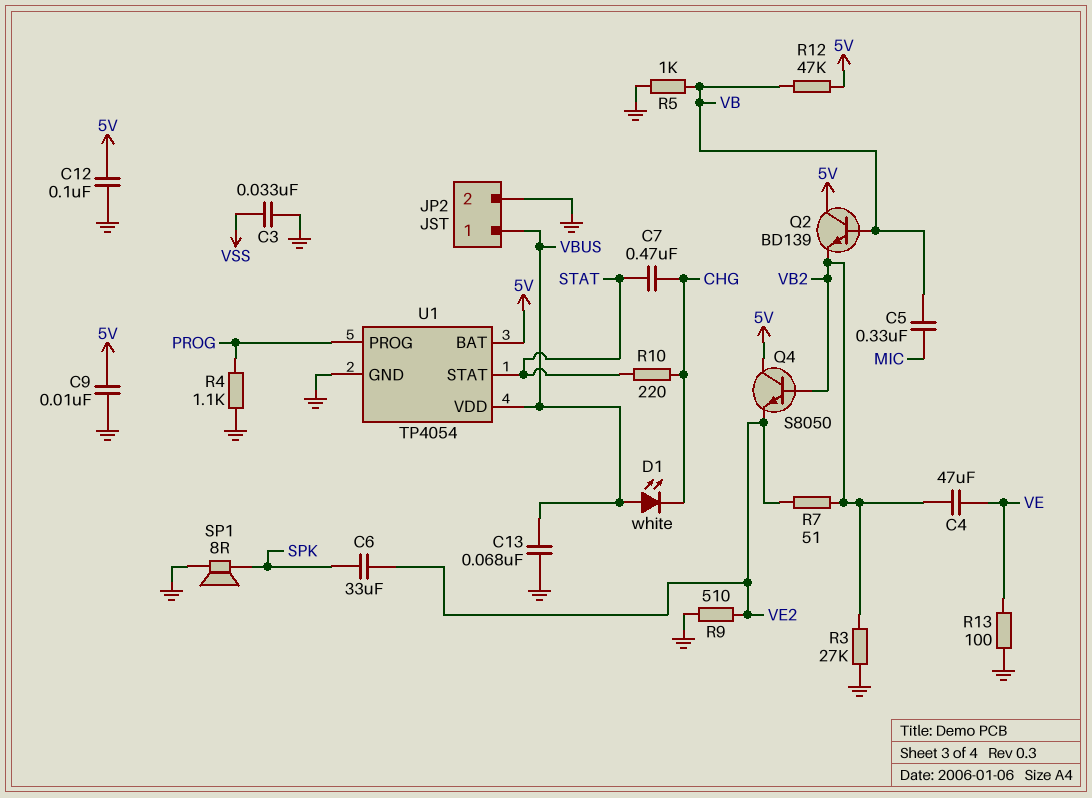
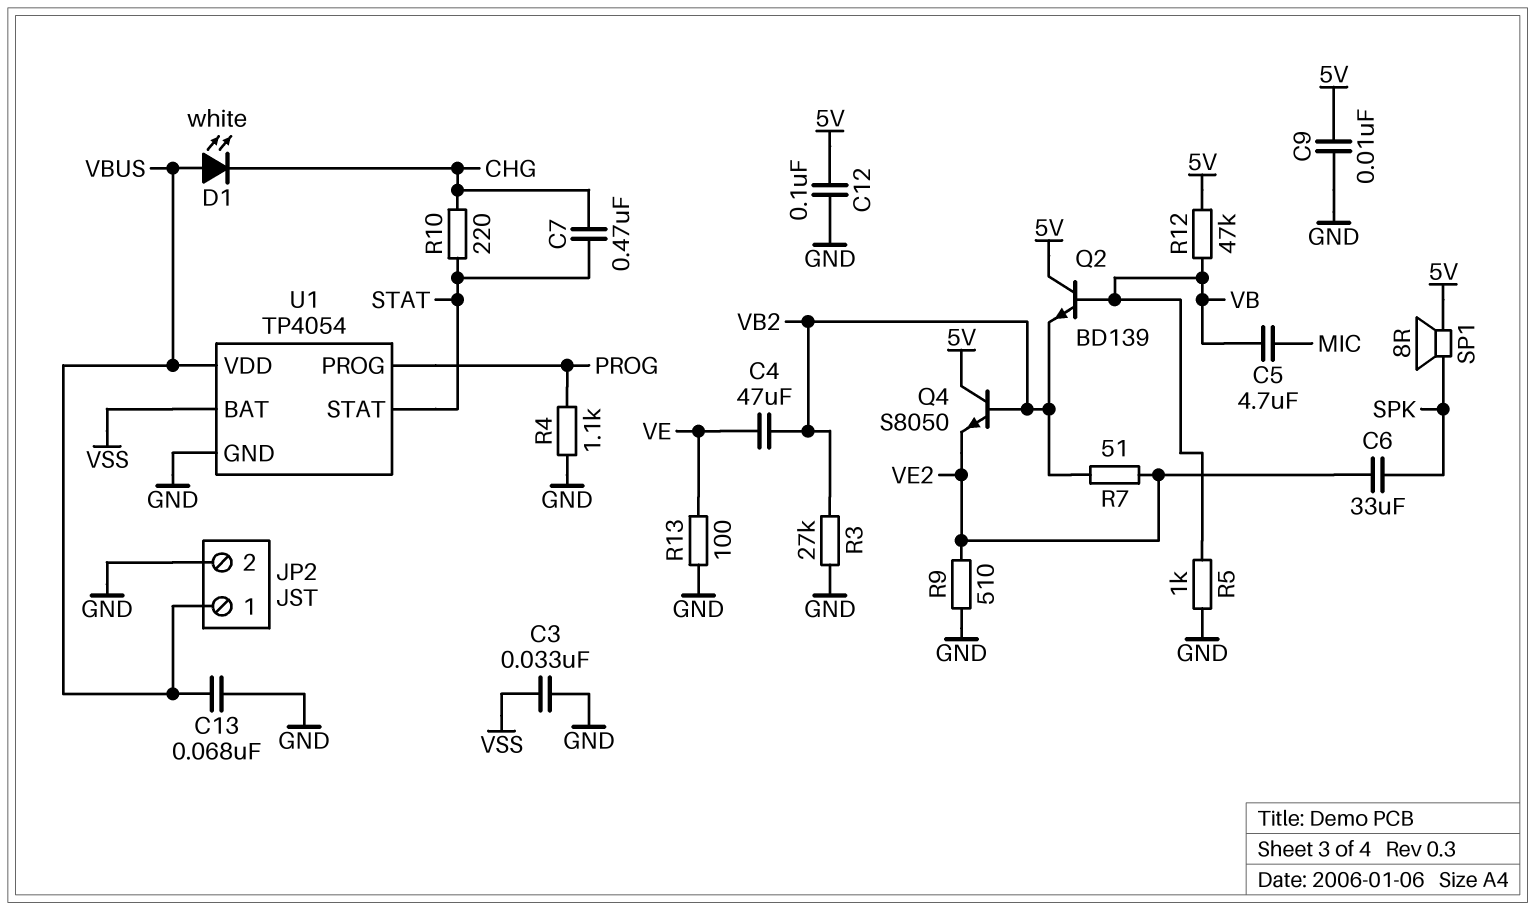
C5: 330nF (MIC, VB) -> 4.7uF (MIC, VB)
SP1: speaker 8R (GND, SPK) -> speaker 8R (5V, SPK)
U1 pin BAT: 5V -> VSS

